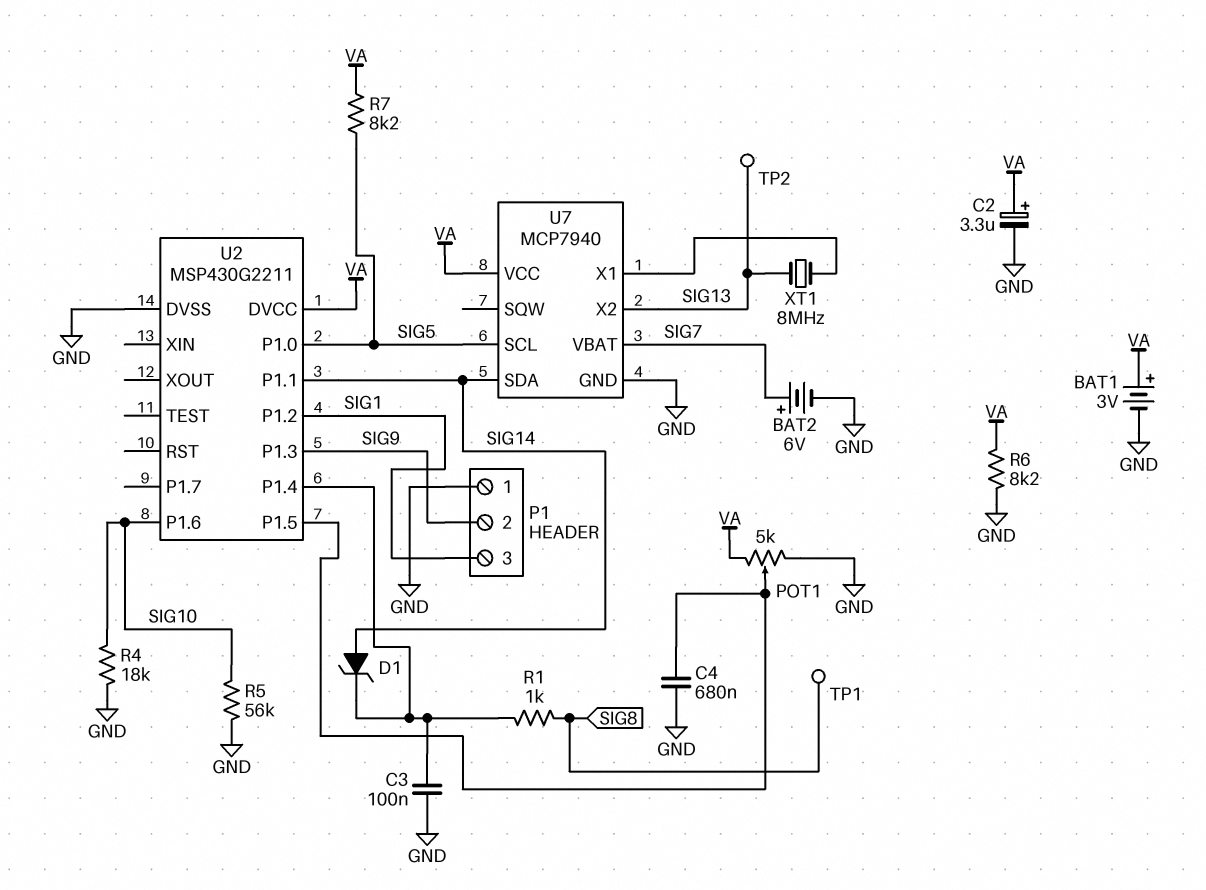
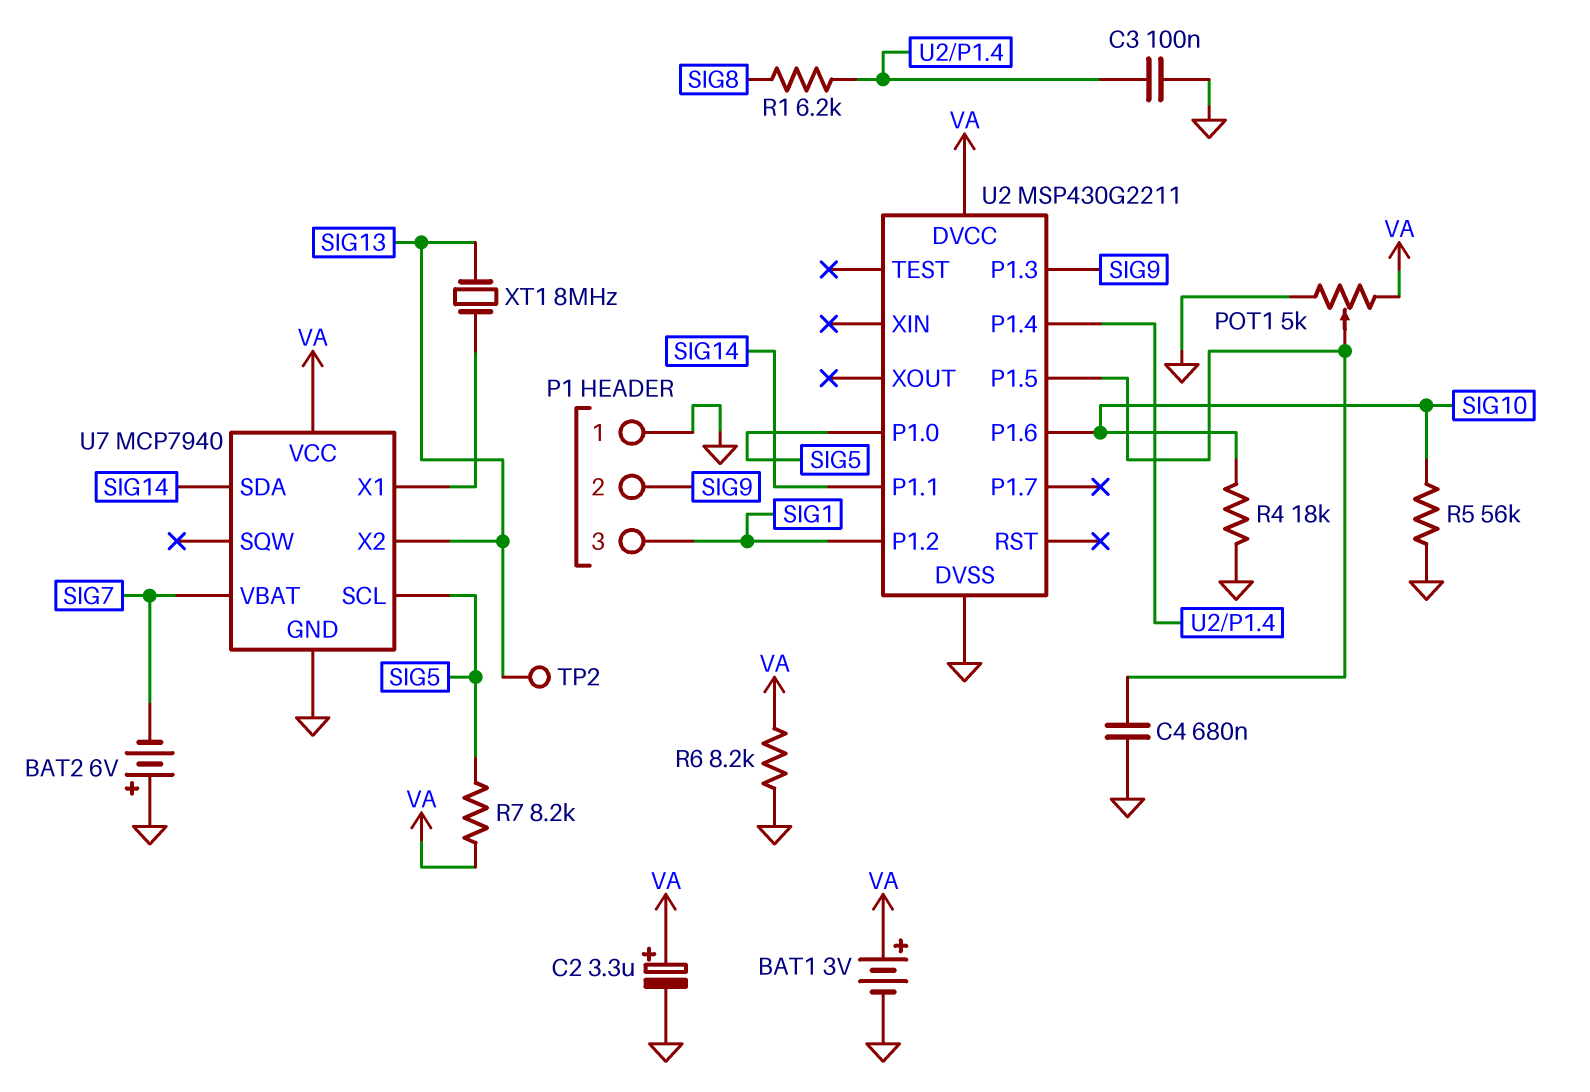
BAT2: 6V (plus SIG7, minus GND) -> 6V (plus GND, minus SIG7)
D1: zener (A SIG14, K U2/P1.4) -> none
R1: 1k (SIG8, U2/P1.4) -> 6.2k (SIG8, U2/P1.4)
TP1: test point (SIG8) -> none

